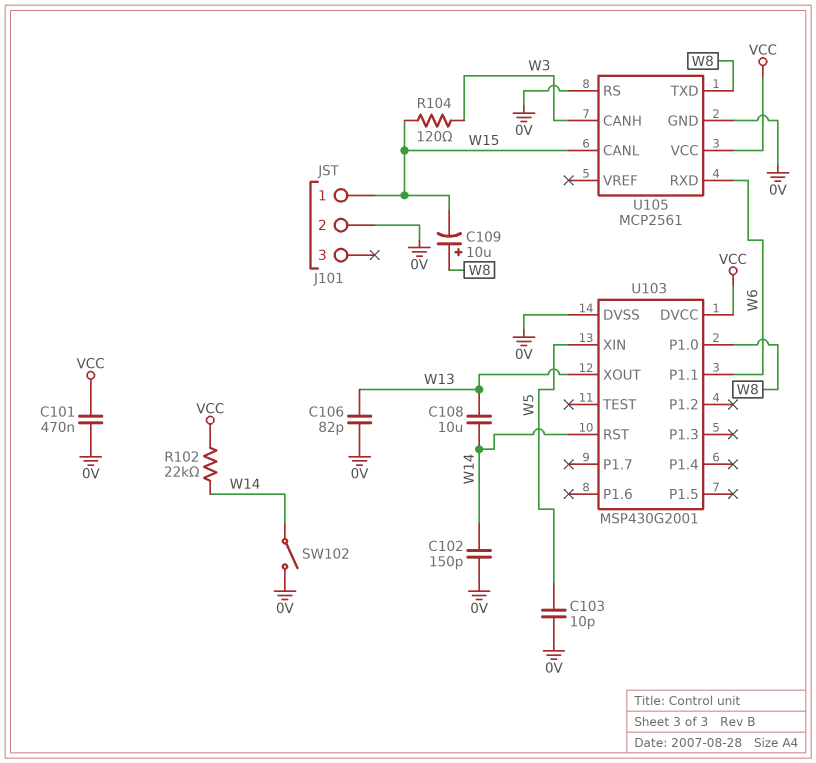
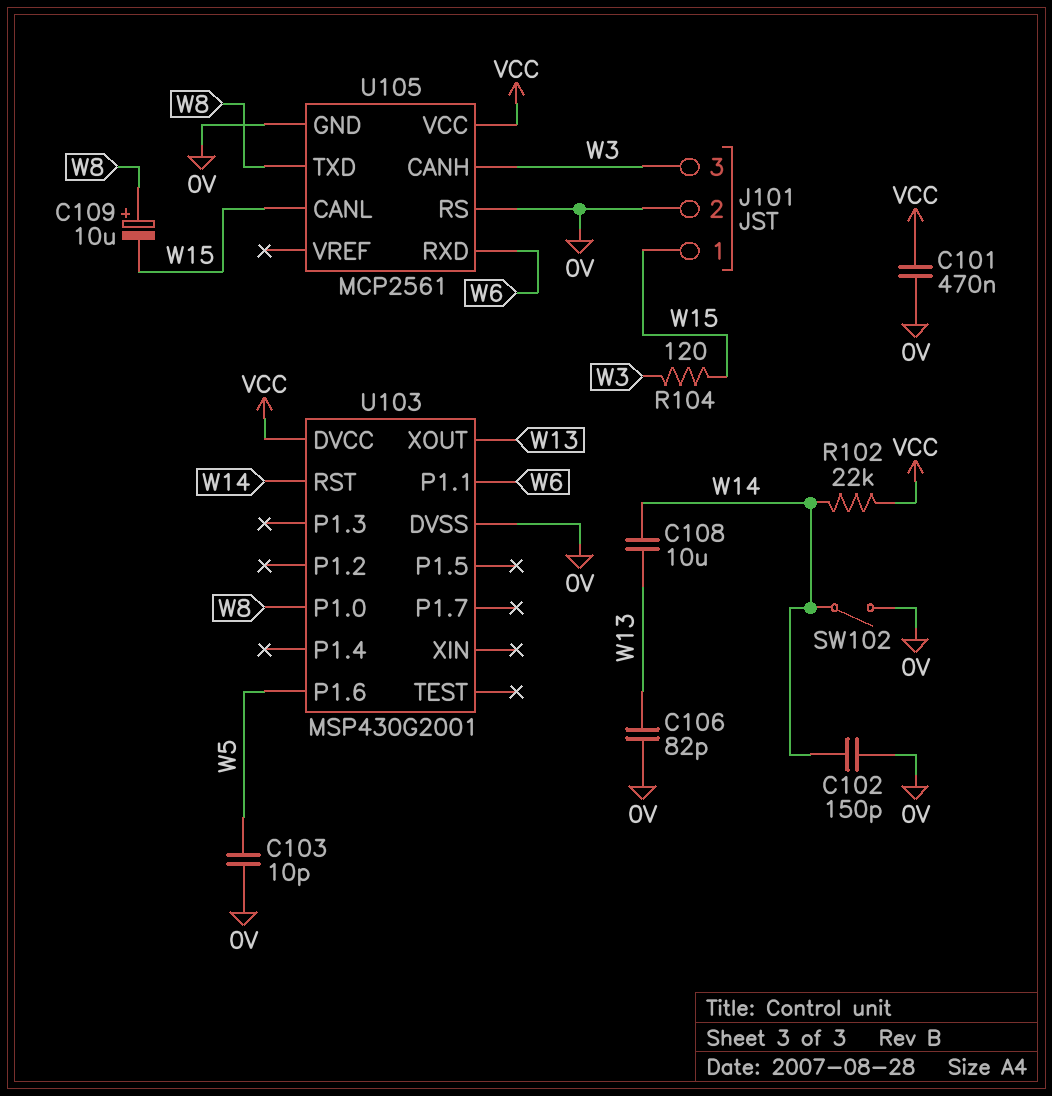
J101 pin 3: none -> W3
U103 pin P1.6: none -> W5
U103 pin XIN: W5 -> none

